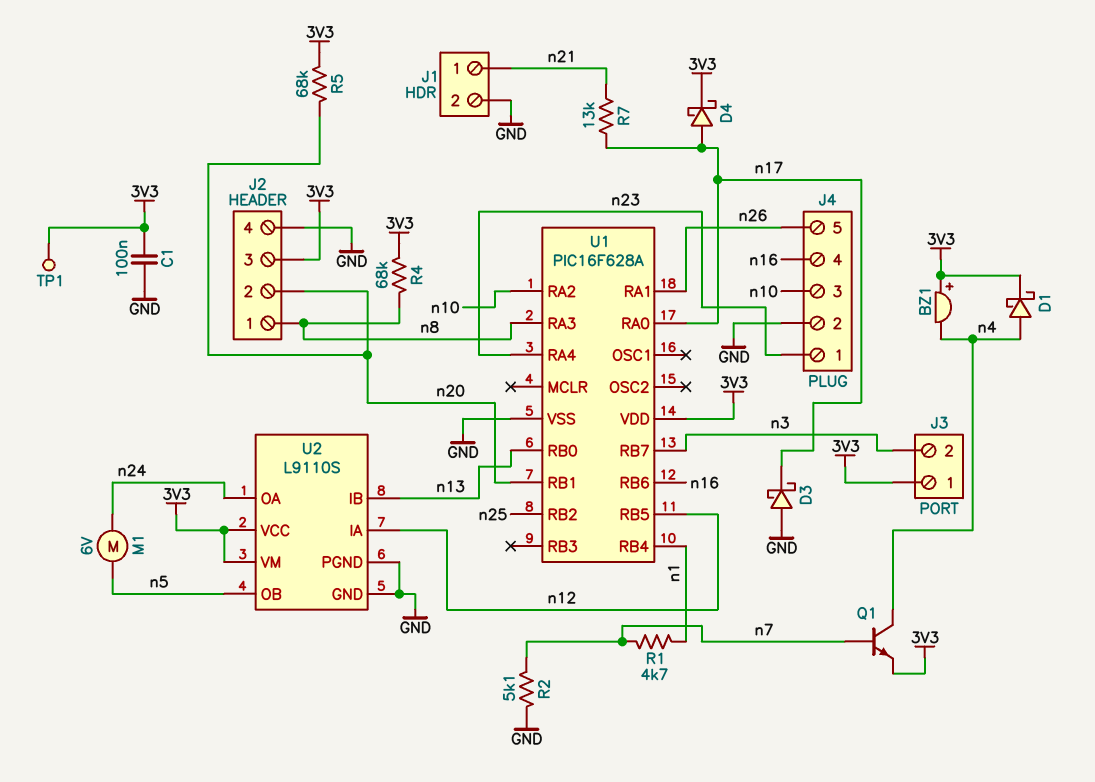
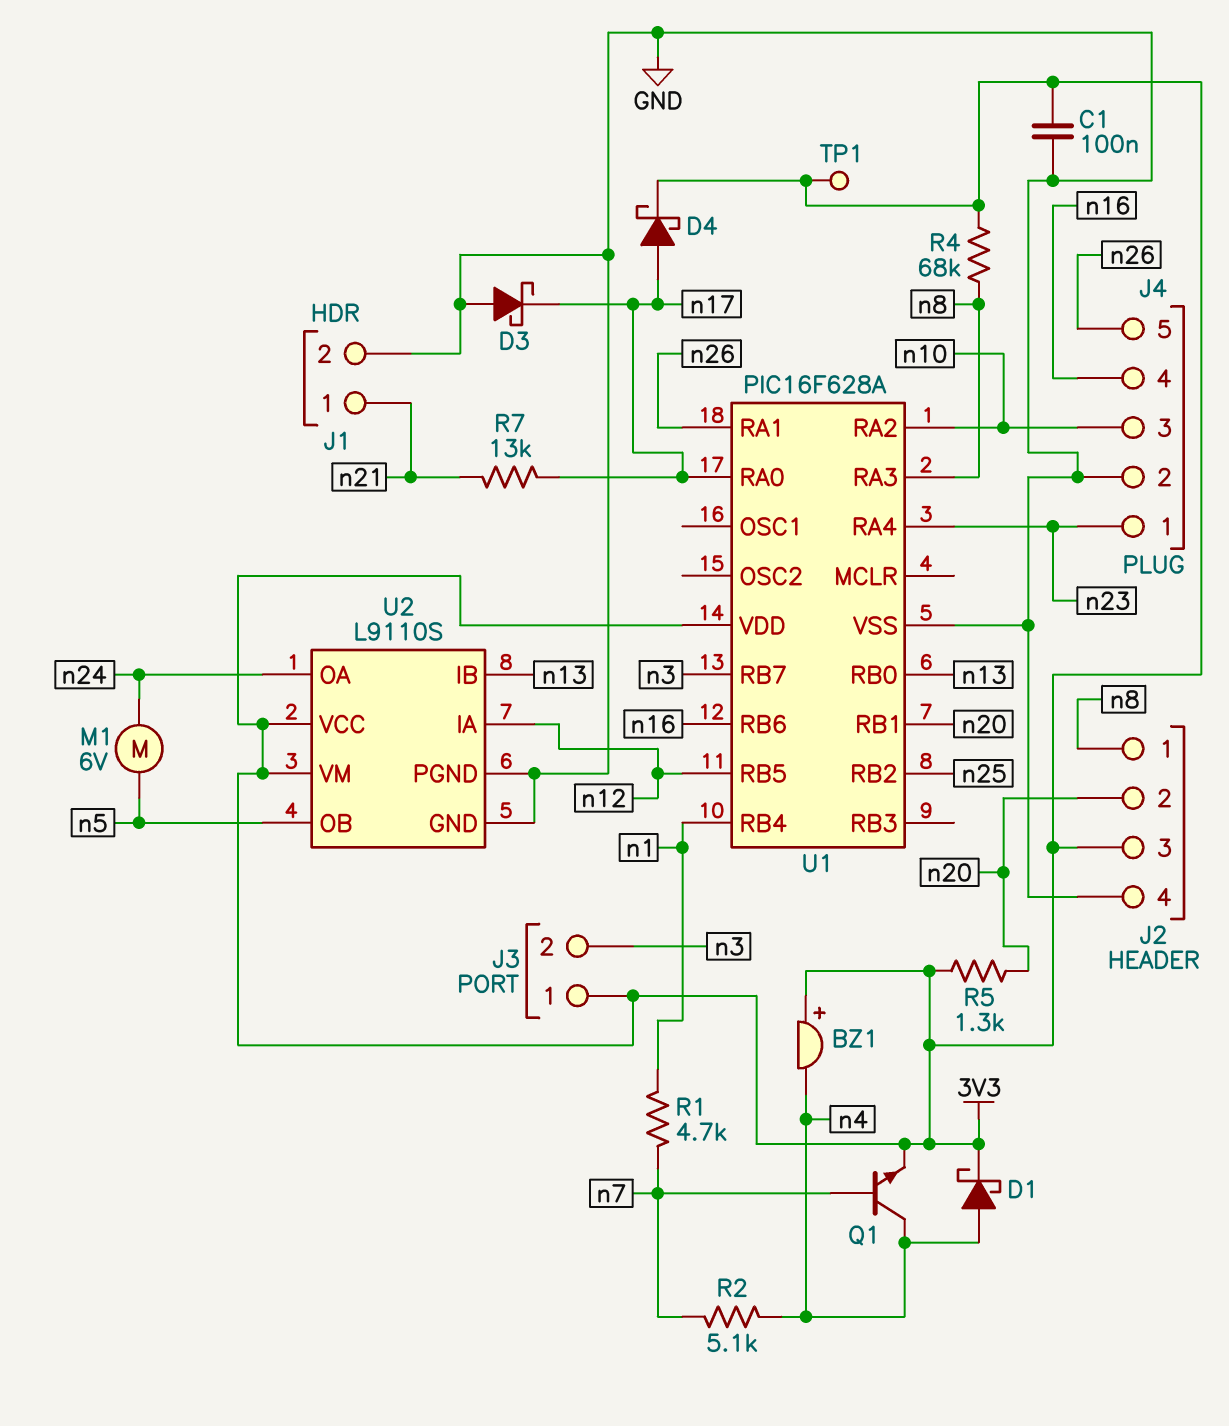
R2: 5.1k (GND, n7) -> 5.1k (n4, n7)
R5: 68k (3V3, n20) -> 1.3k (3V3, n20)

